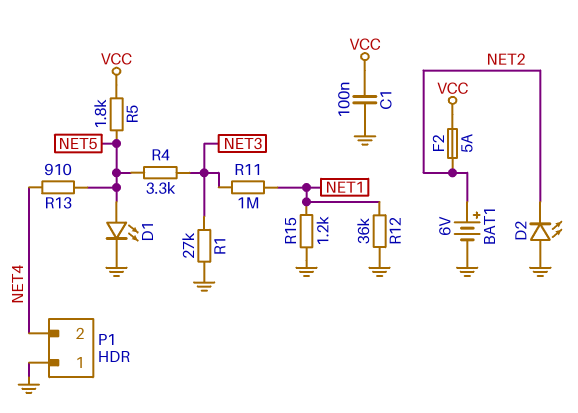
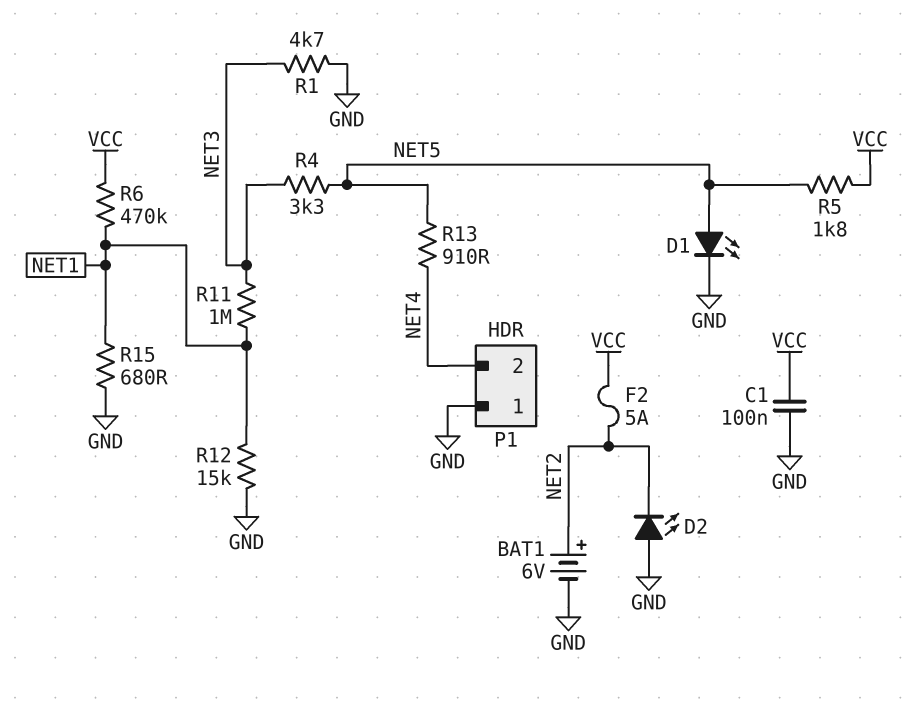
R1: 27k (GND, NET3) -> 4.7k (GND, NET3)
R6: none -> 470k (NET1, VCC)
R12: 36k (GND, NET1) -> 15k (GND, NET1)
R15: 1.2k (GND, NET1) -> 680 (GND, NET1)

